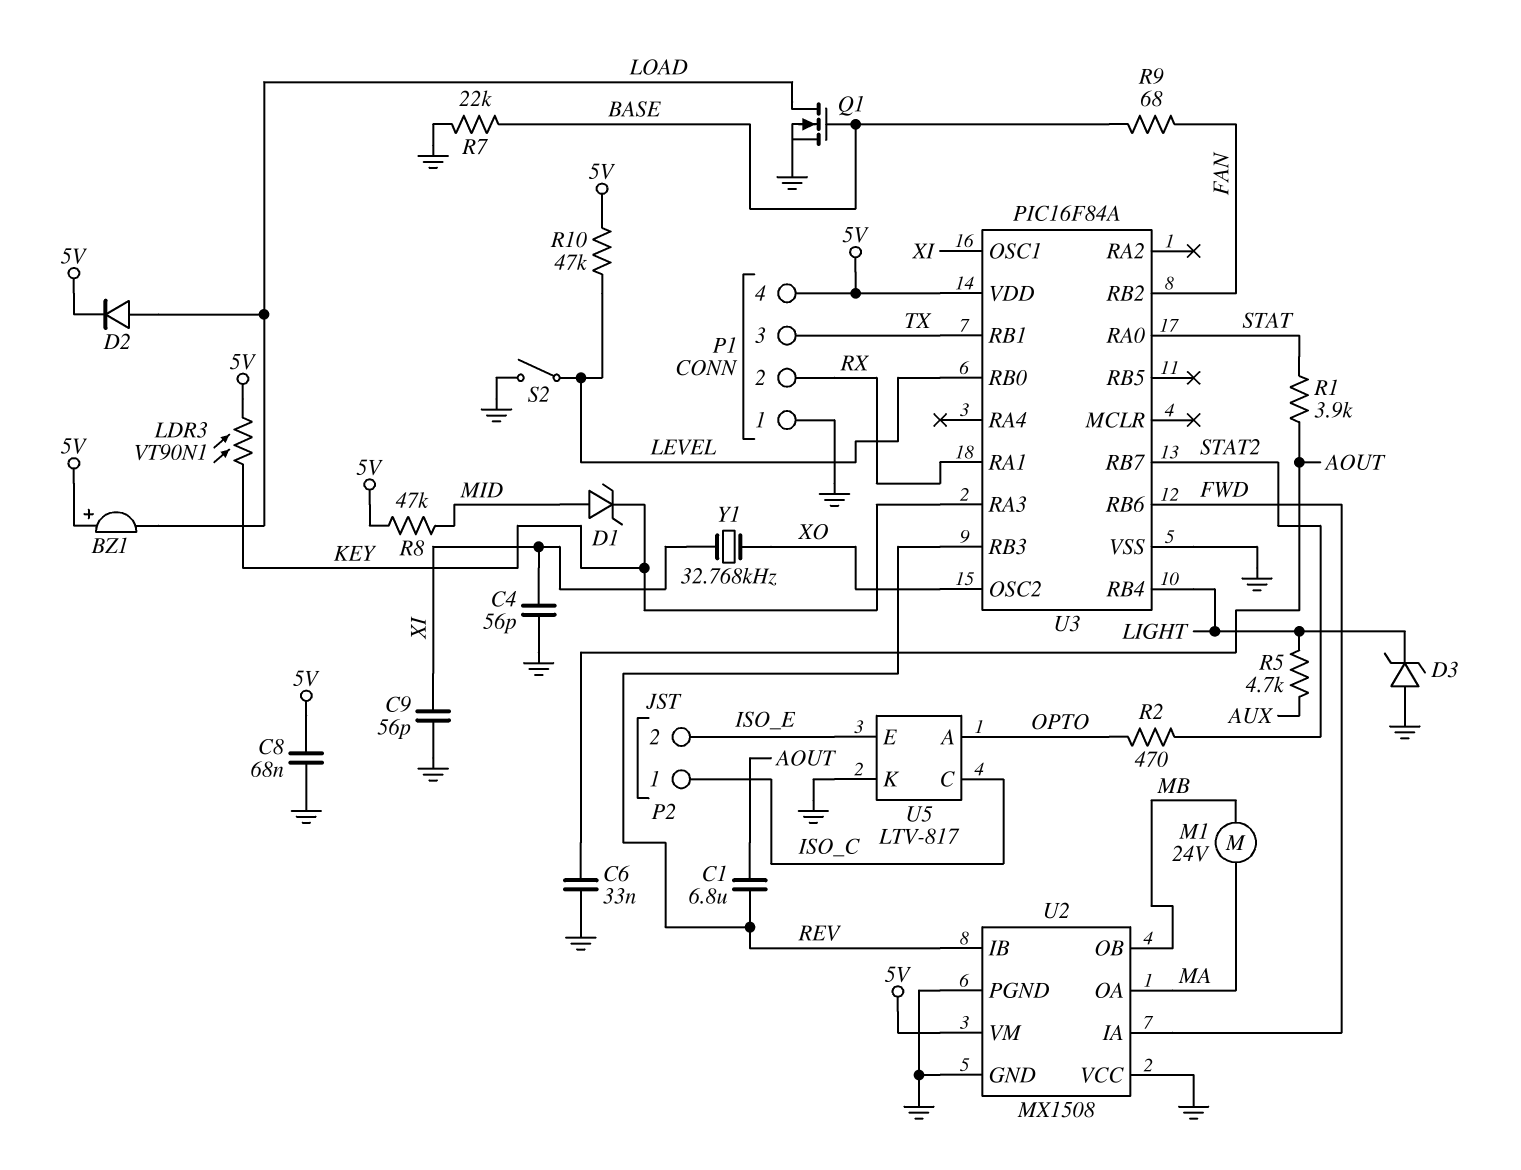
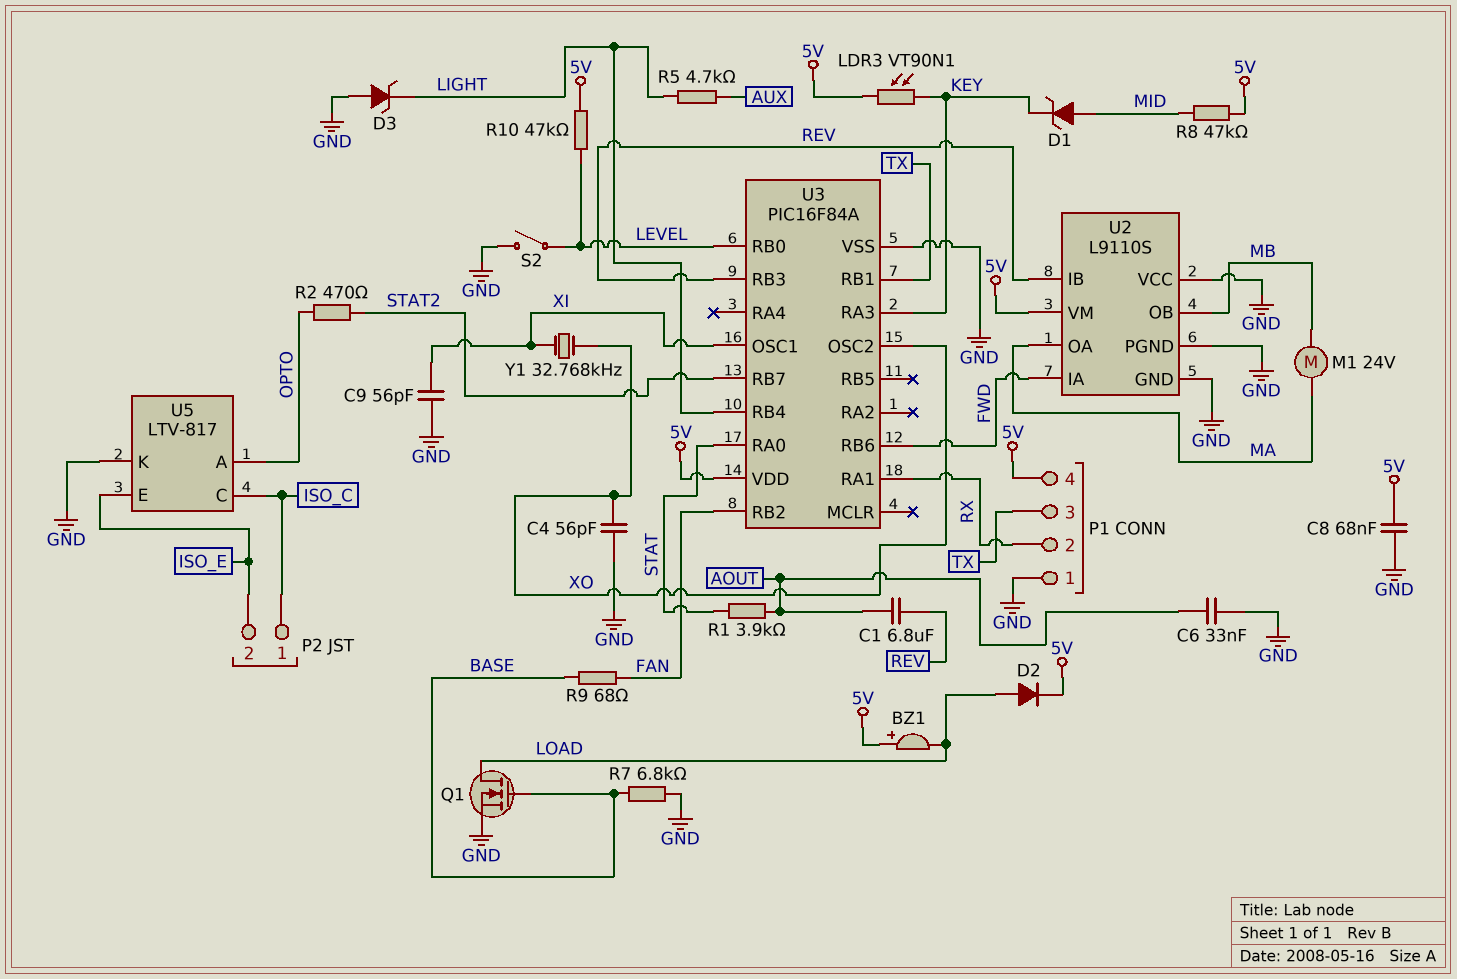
C4: 56pF (GND, XI) -> 56pF (GND, XO)
R7: 22k (BASE, GND) -> 6.8k (BASE, GND)
U2: MX1508 -> L9110S

